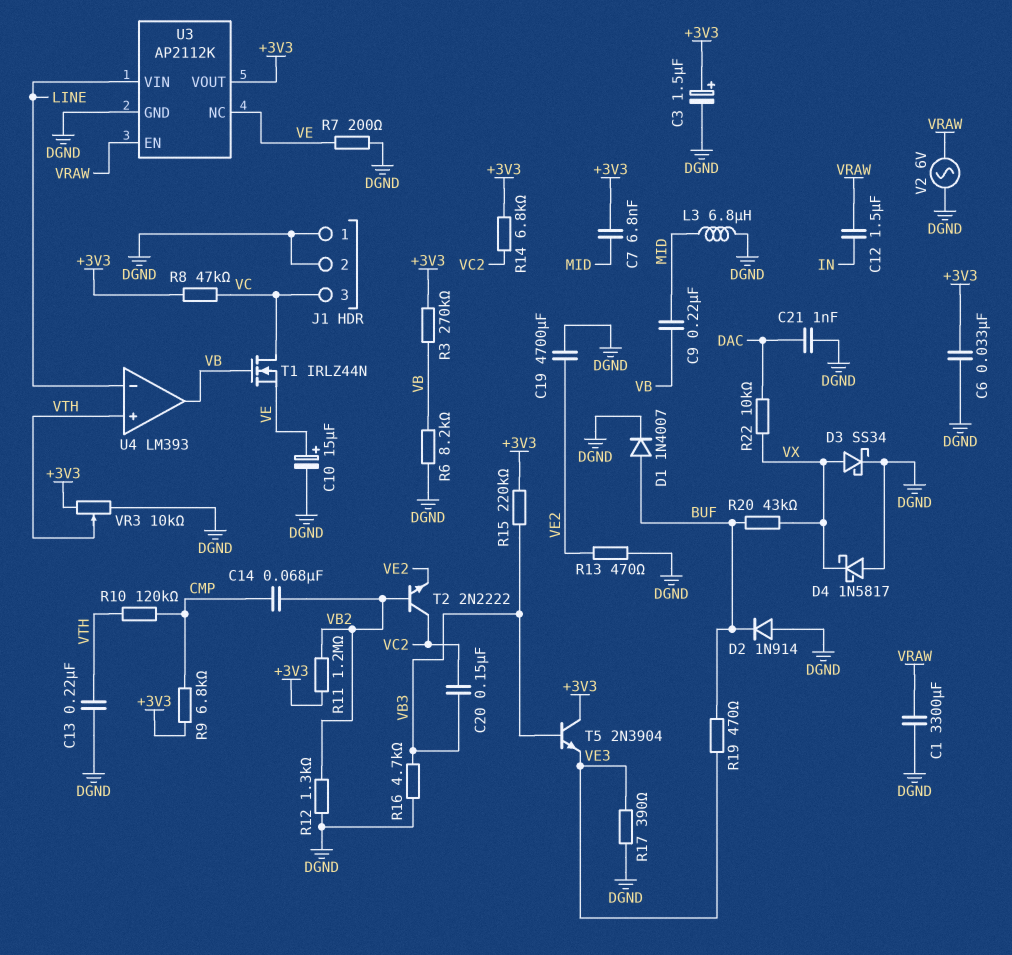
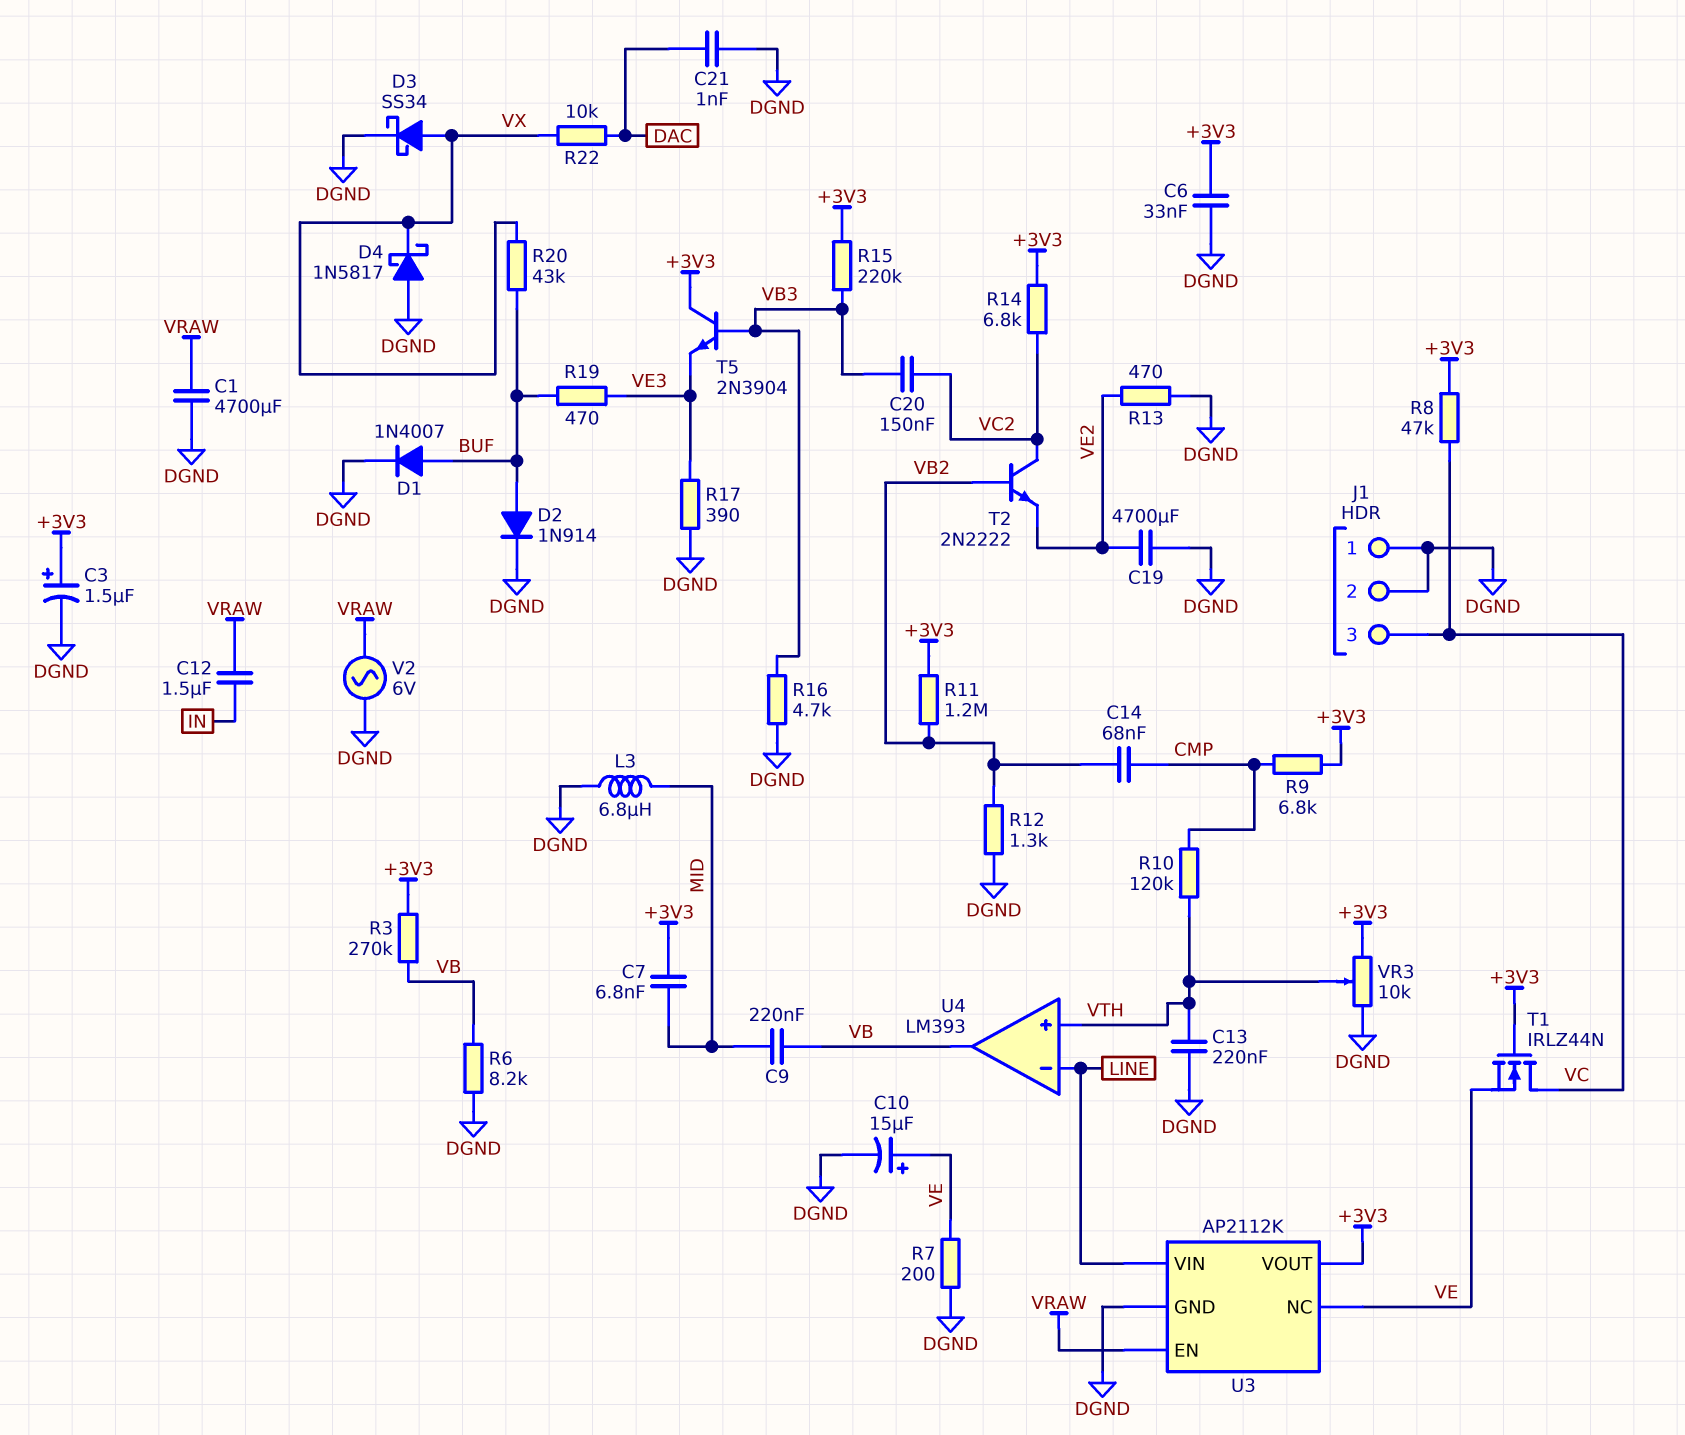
C1: 3300uF (DGND, VRAW) -> 4700uF (DGND, VRAW)
D2: diode 1N914 (A DGND, K BUF) -> diode 1N914 (A BUF, K DGND)
T1: NMOS IRLZ44N (G VB, D VC, S VE) -> NMOS IRLZ44N (G +3V3, D VC, S VE)

